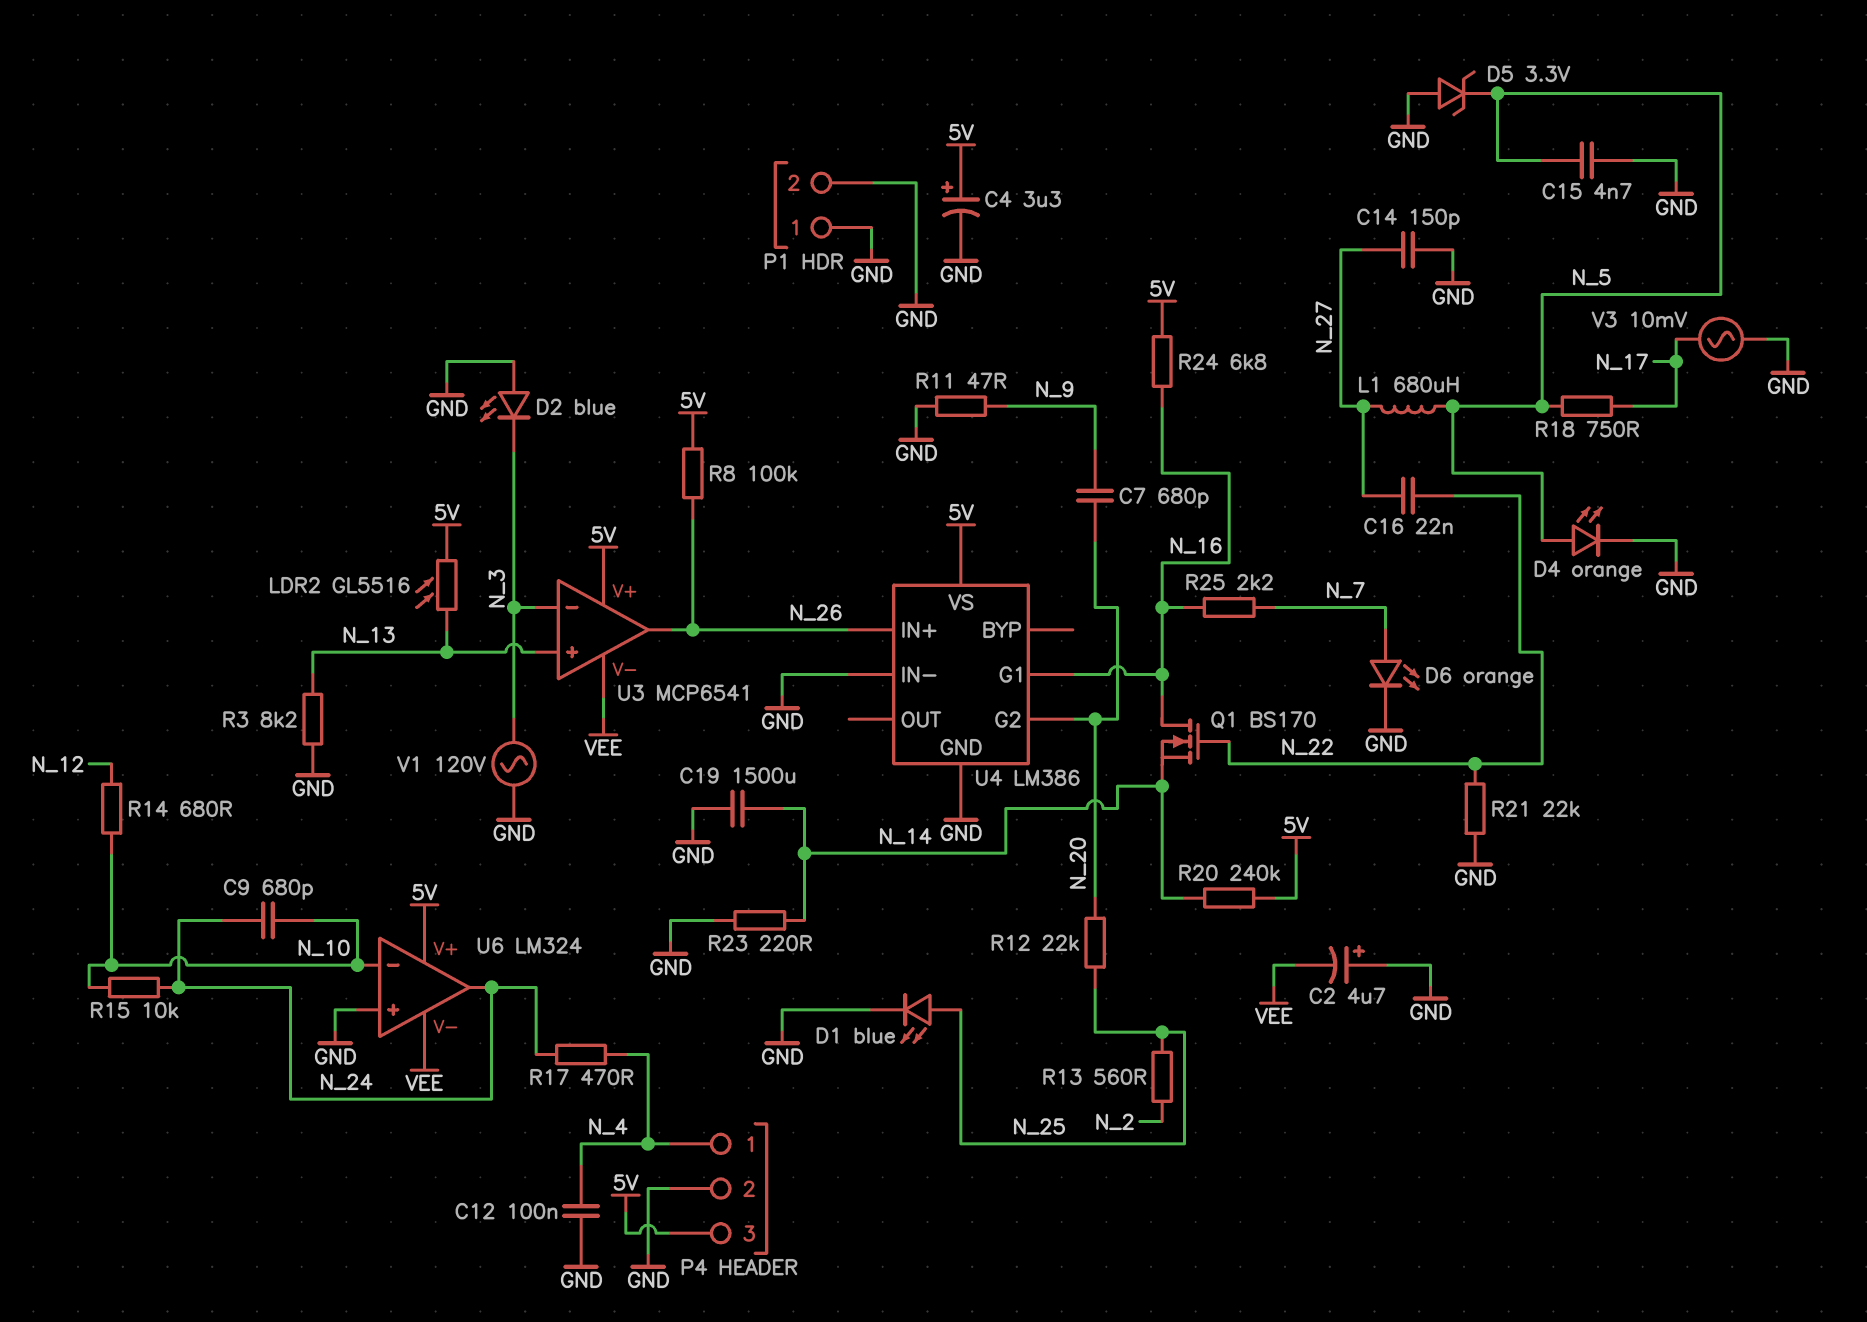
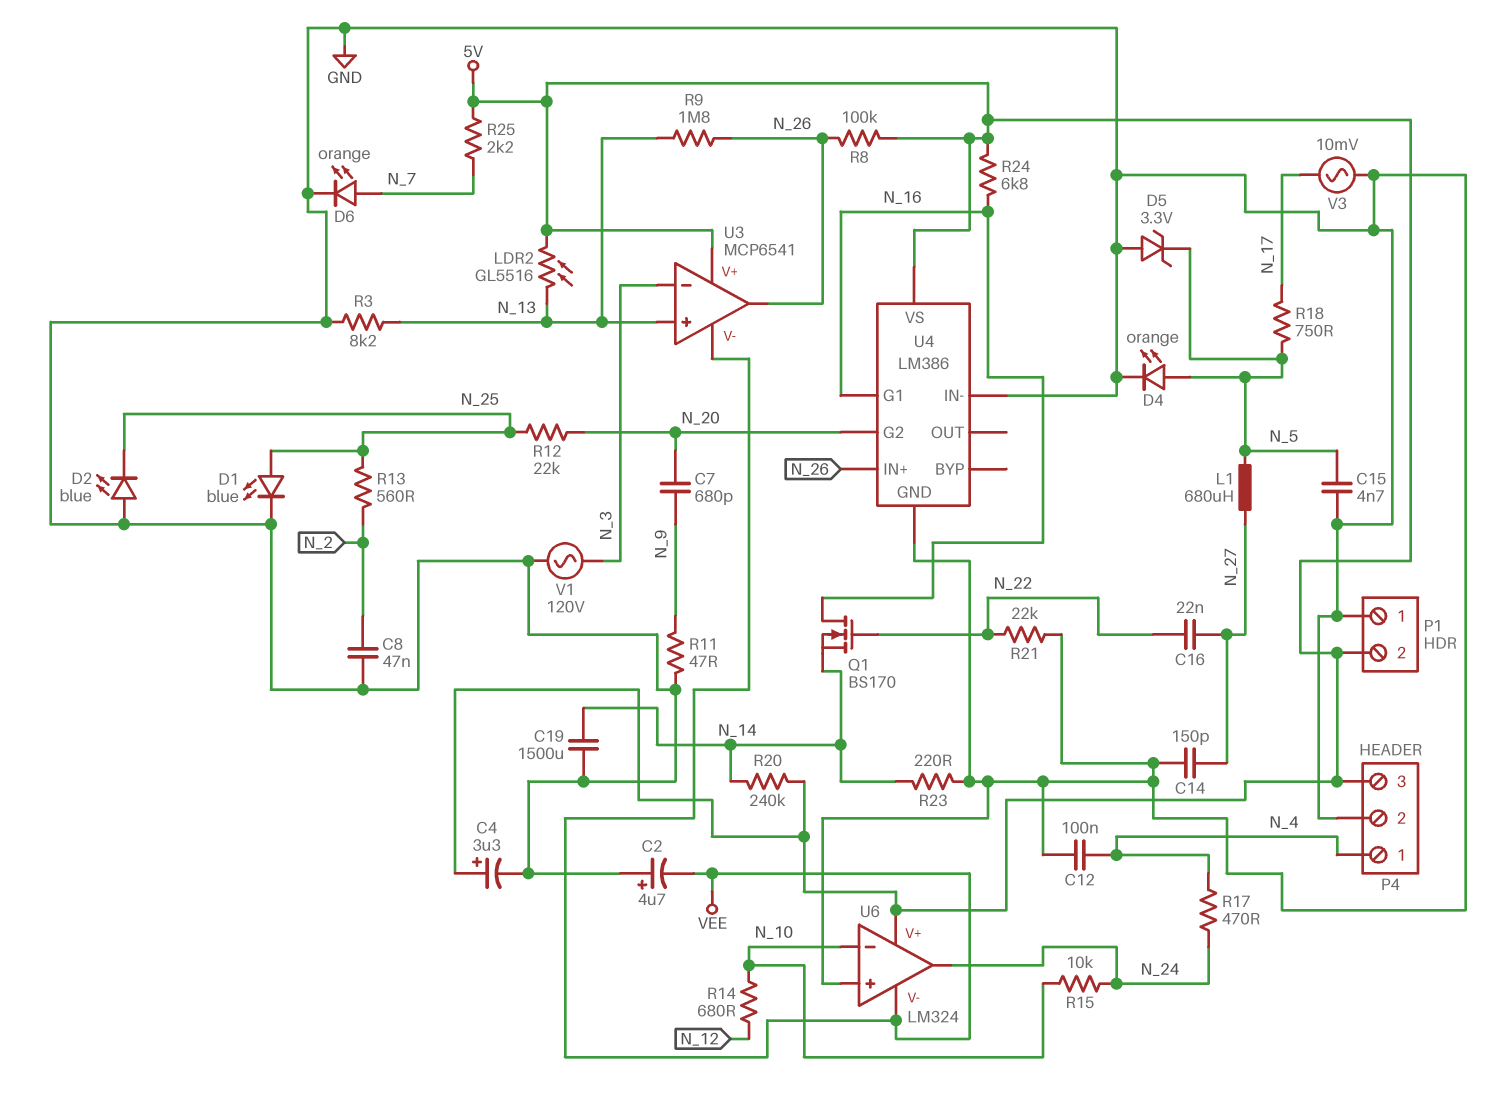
C8: none -> 47nF (GND, N_2)
C9: 680pF (N_10, N_24) -> none
D2: LED blue (A GND, K N_3) -> LED blue (A GND, K N_25)
P1 pin 2: GND -> 5V
R9: none -> 1.8M (N_13, N_26)
R25: 2.2k (N_7, N_16) -> 2.2k (5V, N_7)

